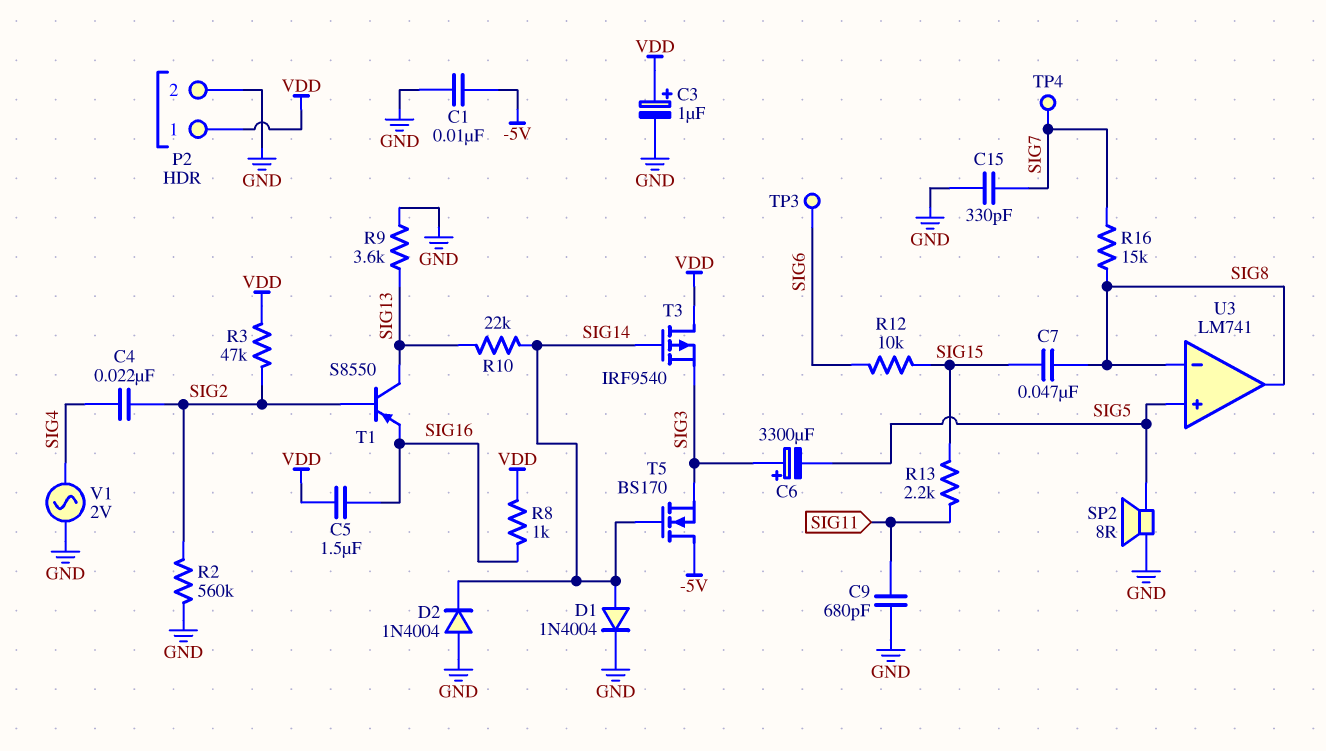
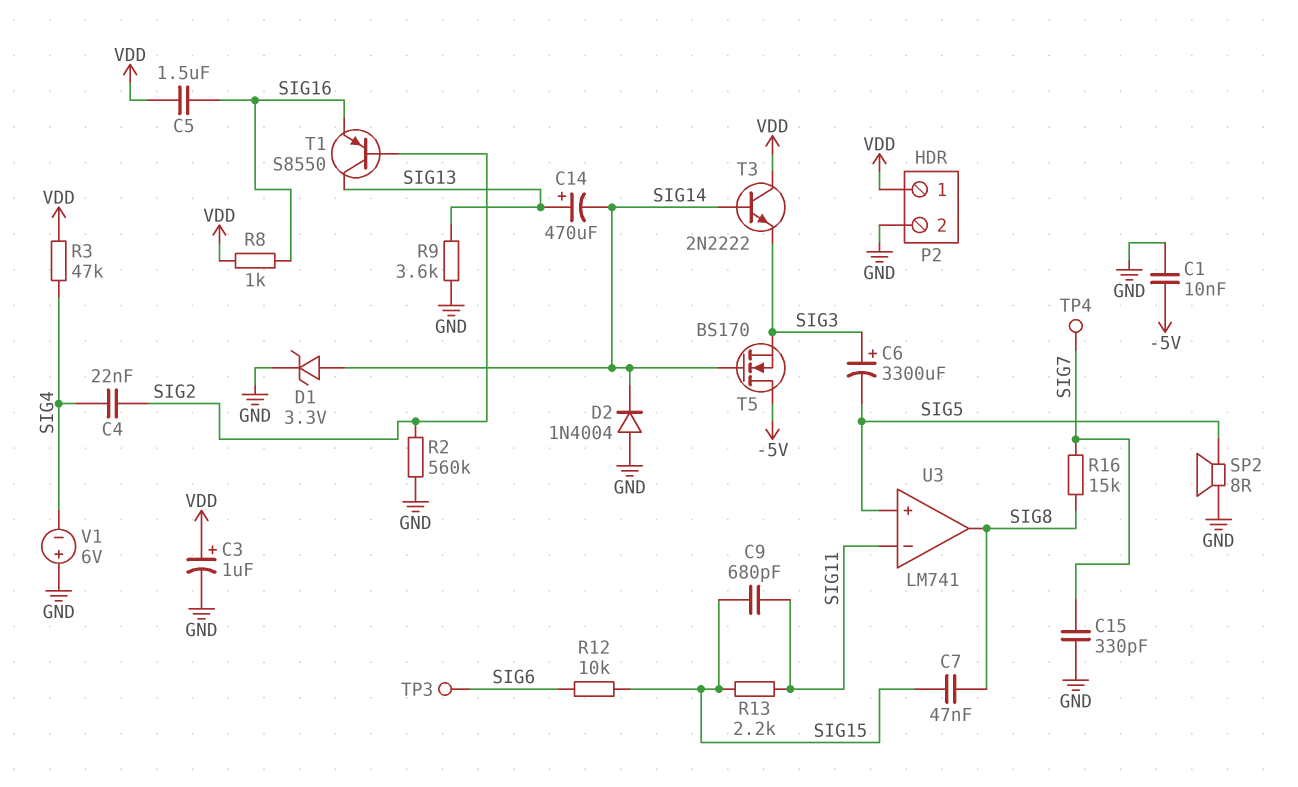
C9: 680pF (GND, SIG11) -> 680pF (SIG11, SIG15)
C14: none -> 470uF (plus SIG13, minus SIG14)
D1: diode 1N4004 (A SIG14, K GND) -> zener 3.3V (A SIG14, K GND)
R3: 47k (SIG2, VDD) -> 47k (SIG4, VDD)
R10: 22k (SIG13, SIG14) -> none
T3: PMOS IRF9540 (G SIG14, D VDD, S SIG3) -> NPN 2N2222 (B SIG14, C VDD, E SIG3)
U3 pin in-: SIG8 -> SIG11
V1: AC 2V (GND, SIG4) -> 6V (plus GND, minus SIG4)

